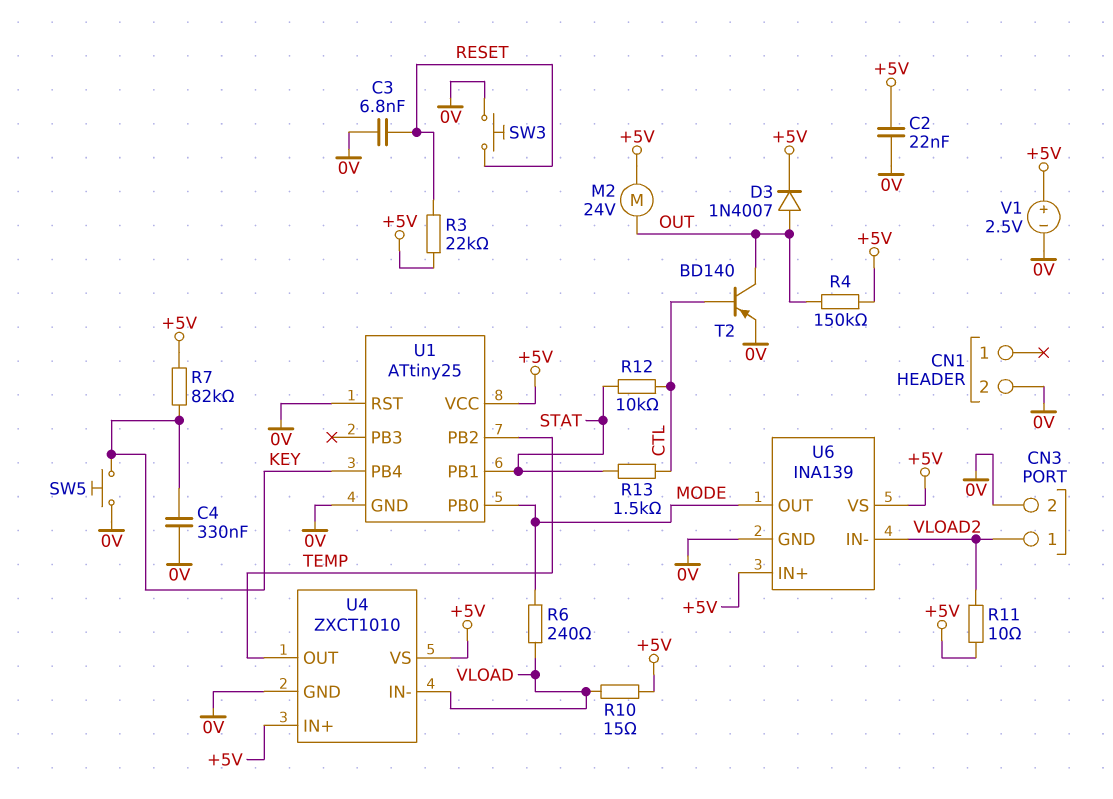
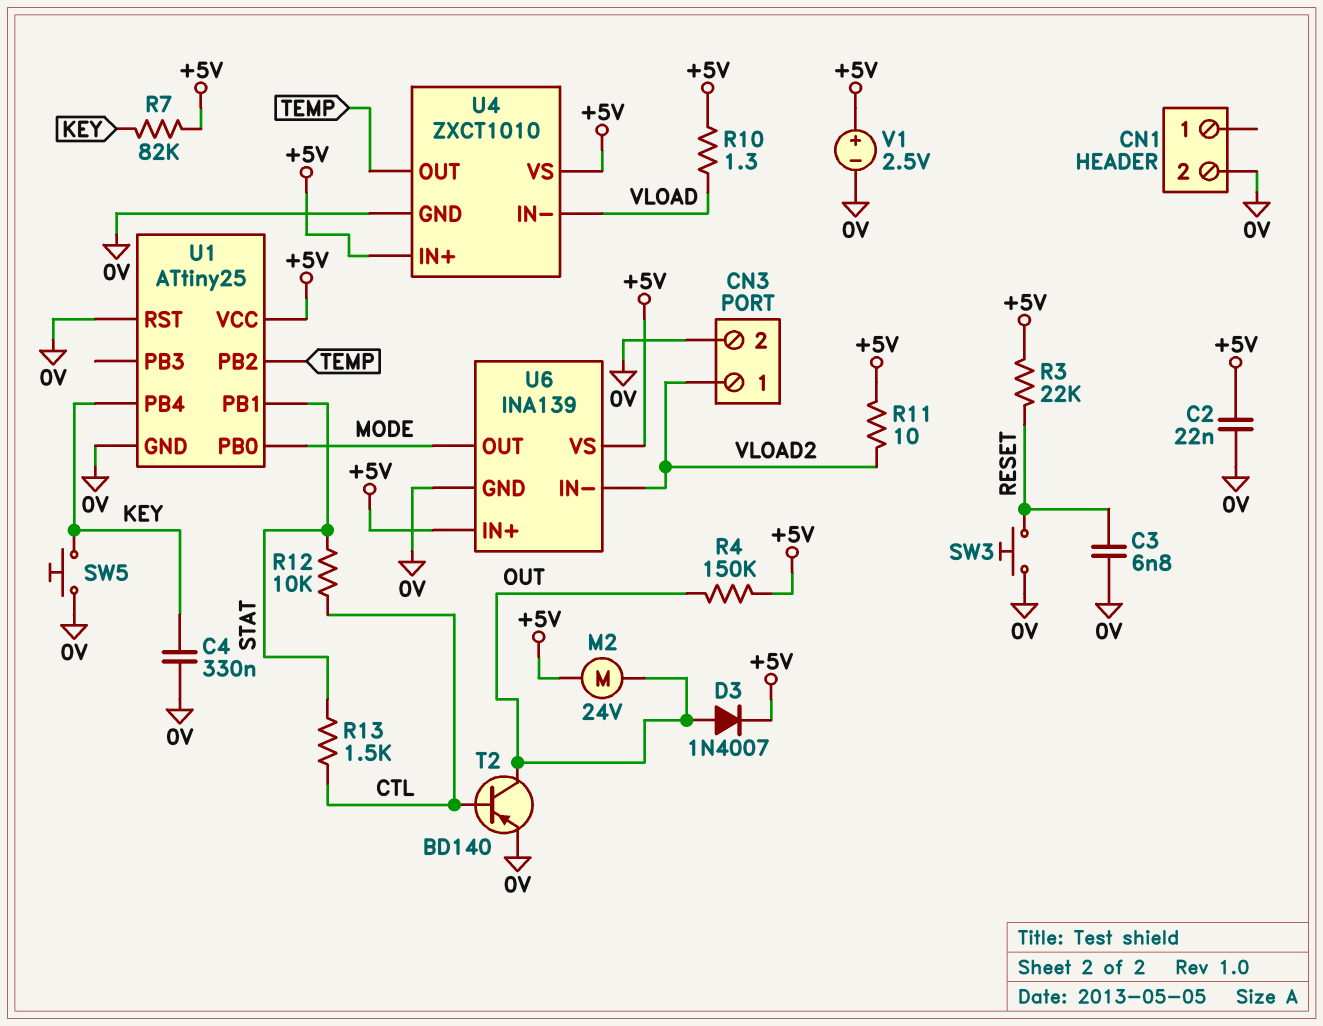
R6: 240 (MODE, VLOAD) -> none
R10: 15 (+5V, VLOAD) -> 1.3 (+5V, VLOAD)

